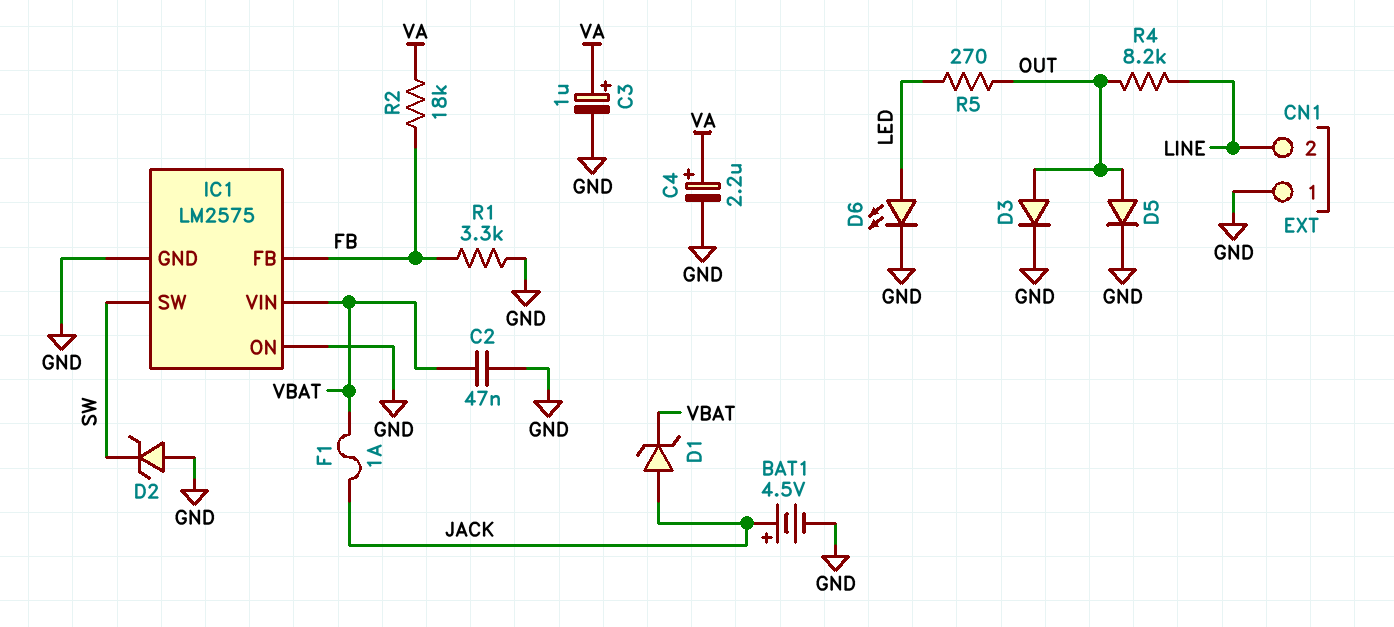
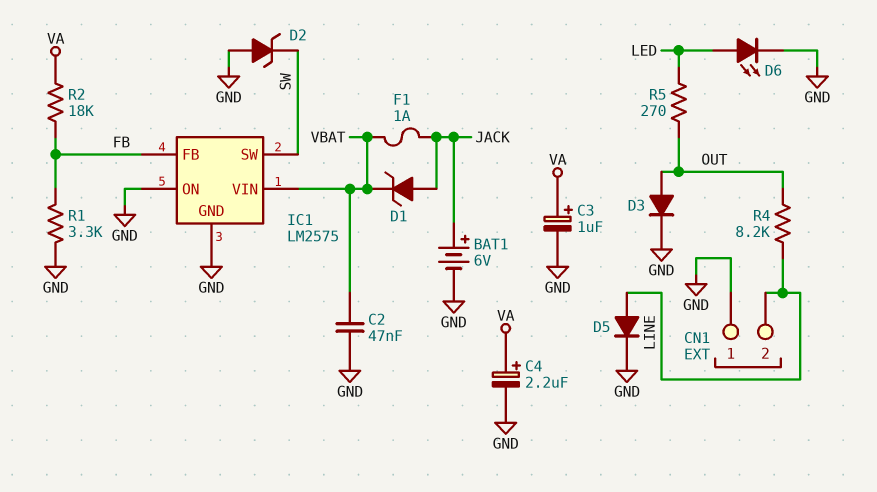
BAT1: 4.5V (plus JACK, minus GND) -> 6V (plus JACK, minus GND)
D5: diode (A OUT, K GND) -> diode (A LINE, K GND)

